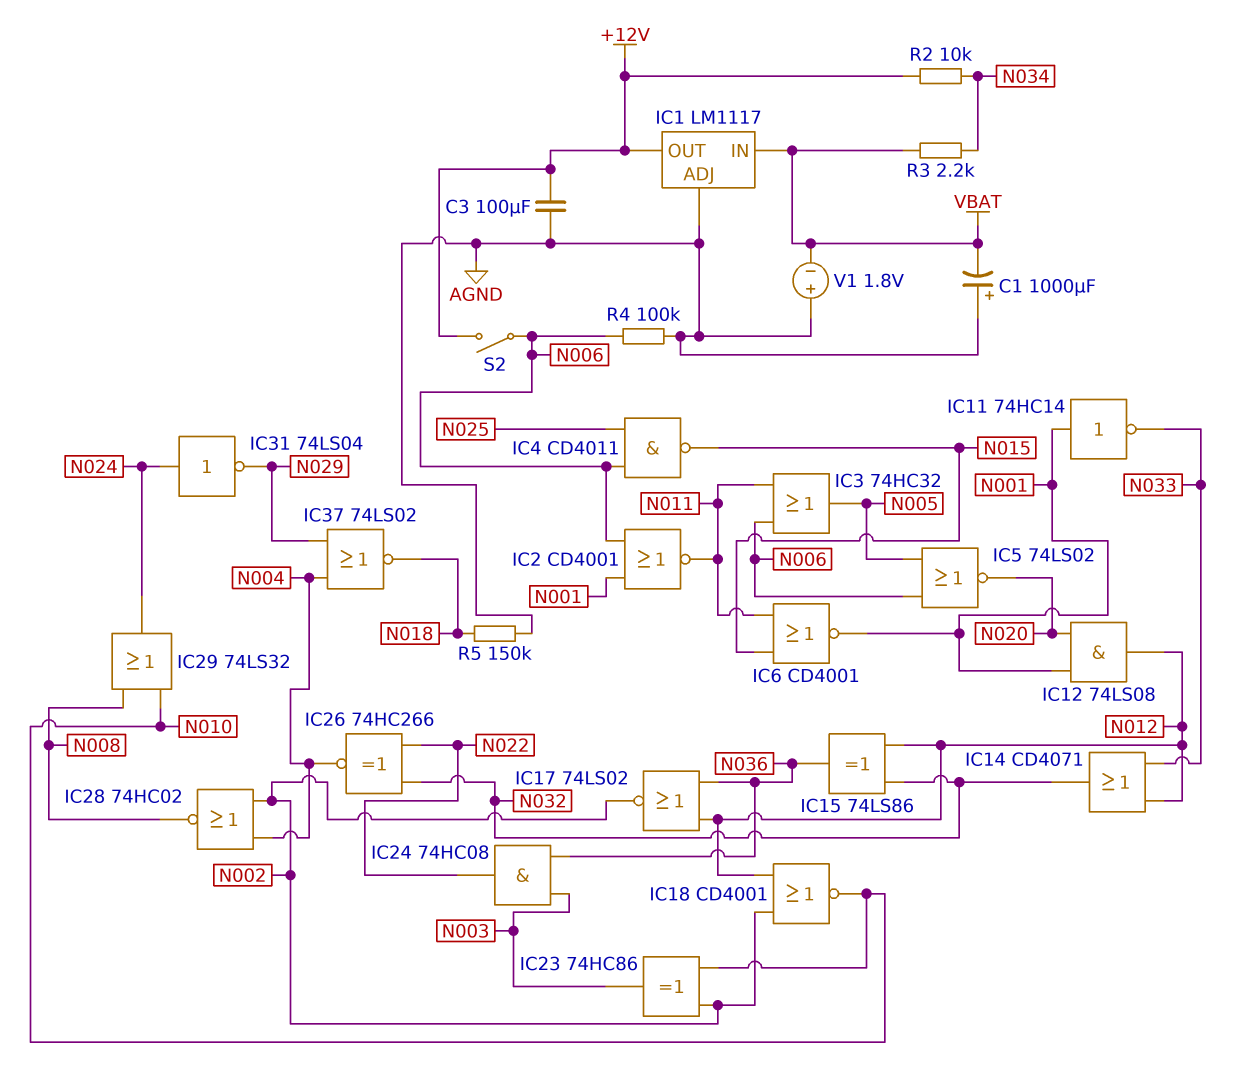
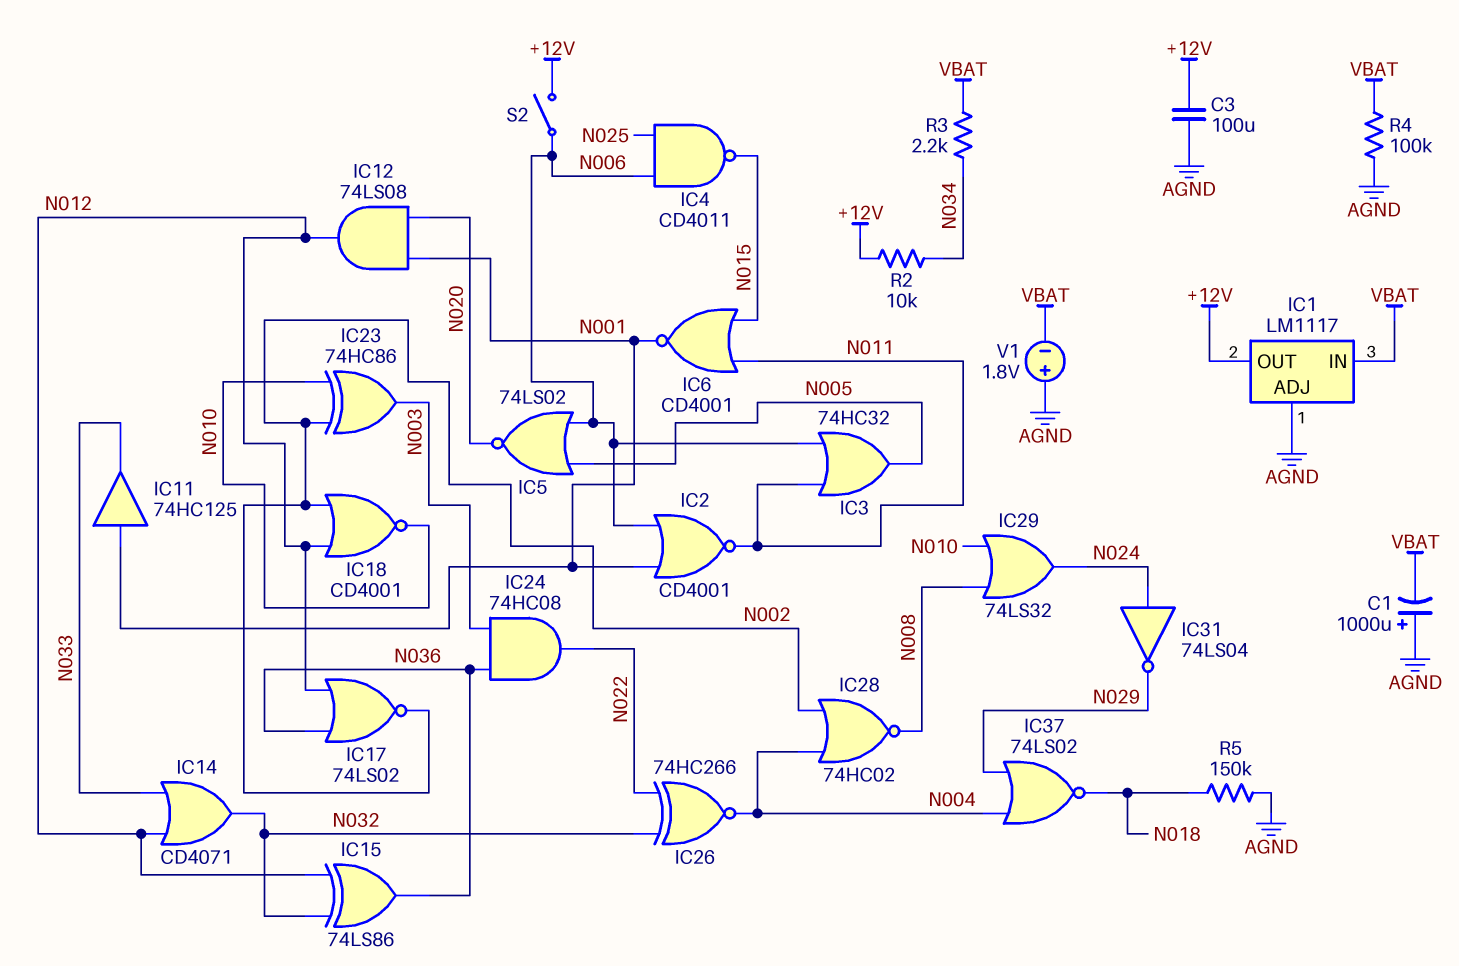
IC11: NOT 74HC14 (in N001, out N033) -> buffer 74HC125 (in N001, out N033)
R4: 100k (AGND, N006) -> 100k (AGND, VBAT)

